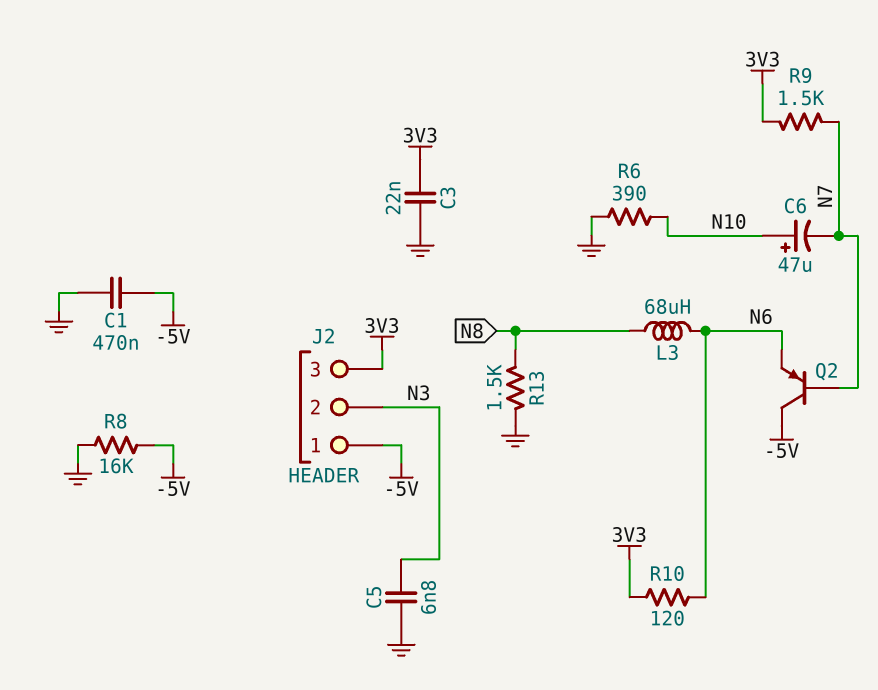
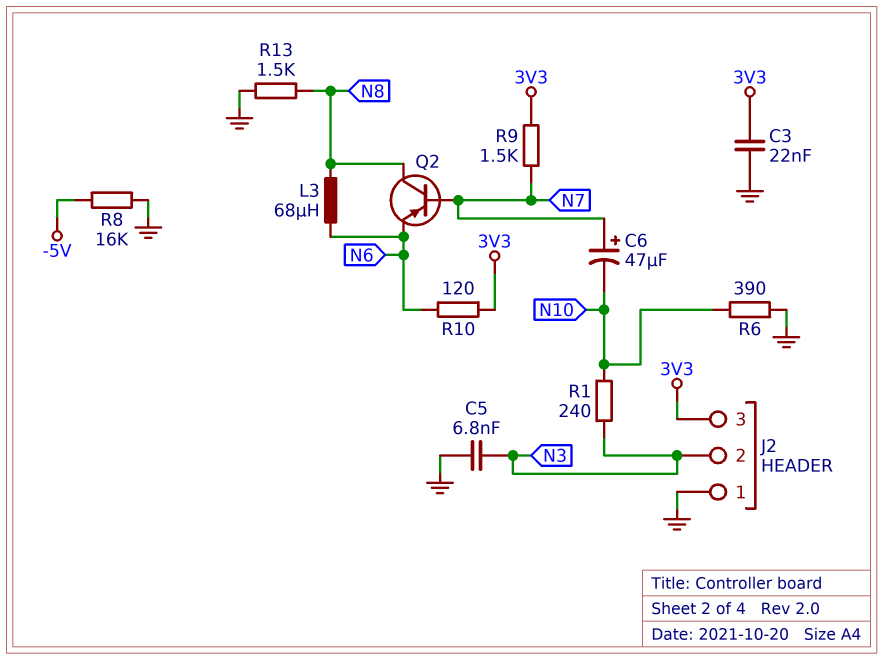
C1: 470nF (-5V, GND) -> none
C6: 47uF (plus N10, minus N7) -> 47uF (plus N7, minus N10)
J2 pin 1: -5V -> GND
Q2: PNP (B N7, C -5V, E N6) -> PNP (B N7, C N8, E N6)
R1: none -> 240 (N3, N10)

